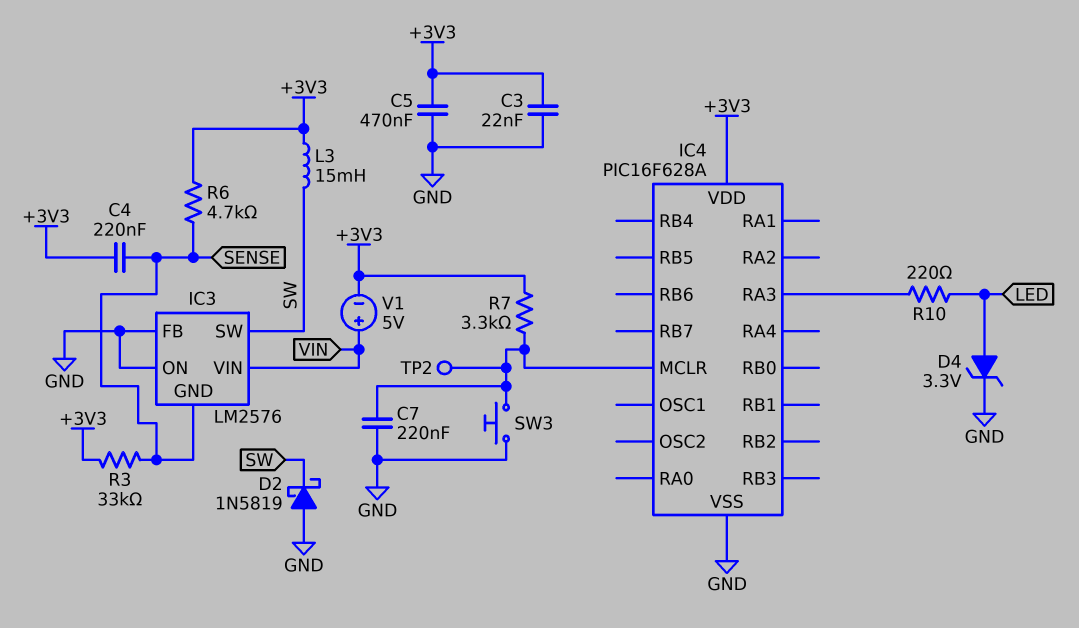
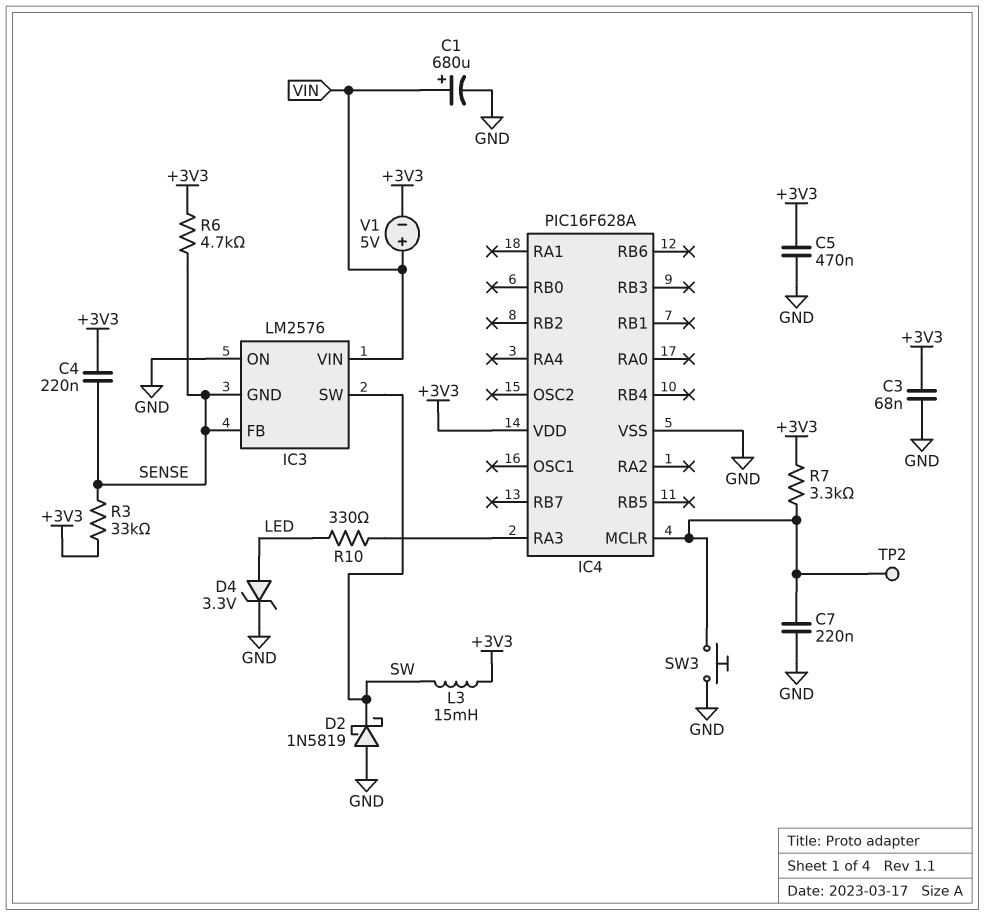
C1: none -> 680uF (plus VIN, minus GND)
C3: 22nF (+3V3, GND) -> 68nF (+3V3, GND)
IC3 pin FB: GND -> SENSE
R10: 220 (IC4/RA3, LED) -> 330 (IC4/RA3, LED)

